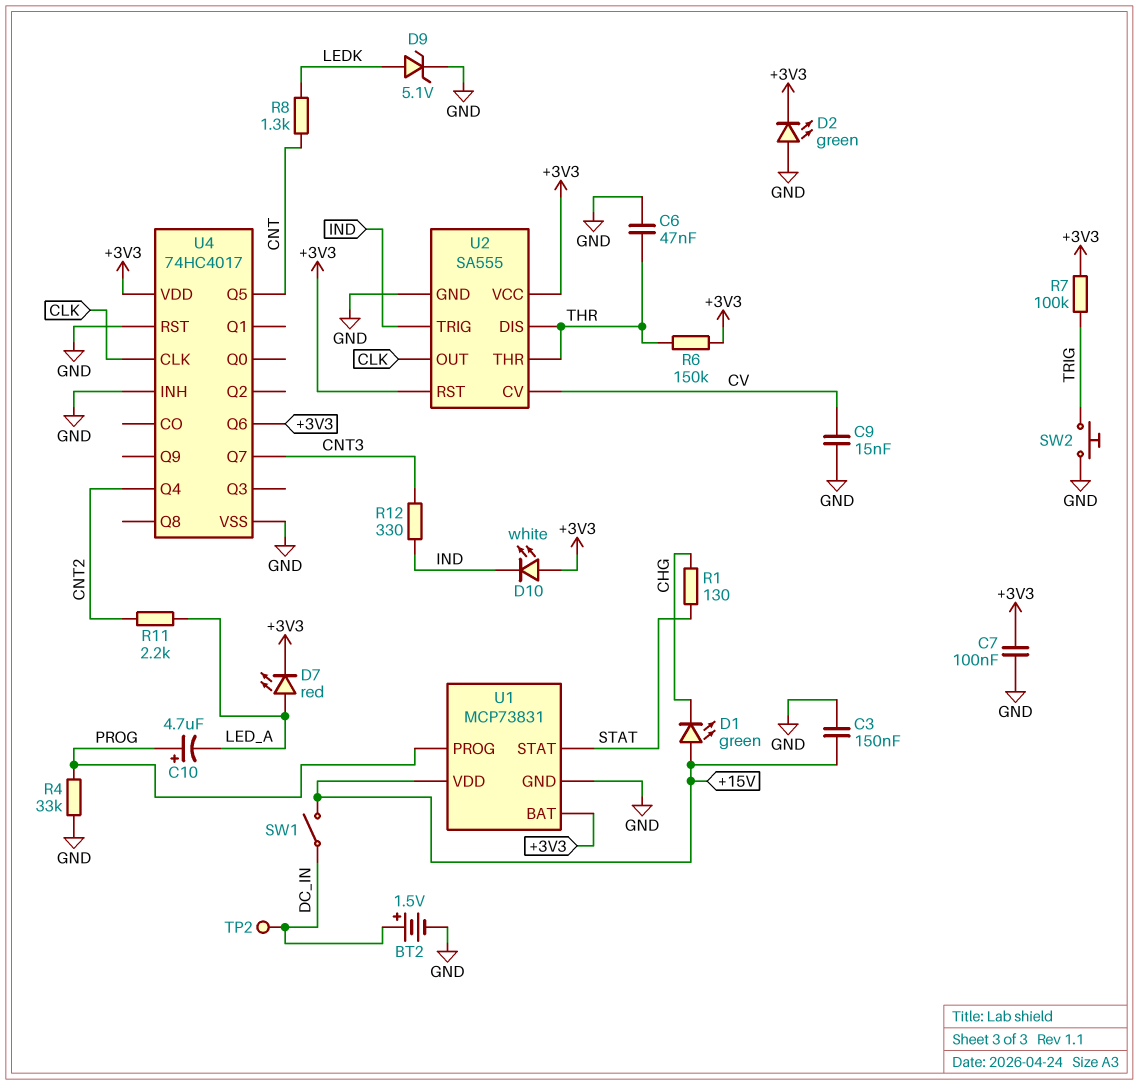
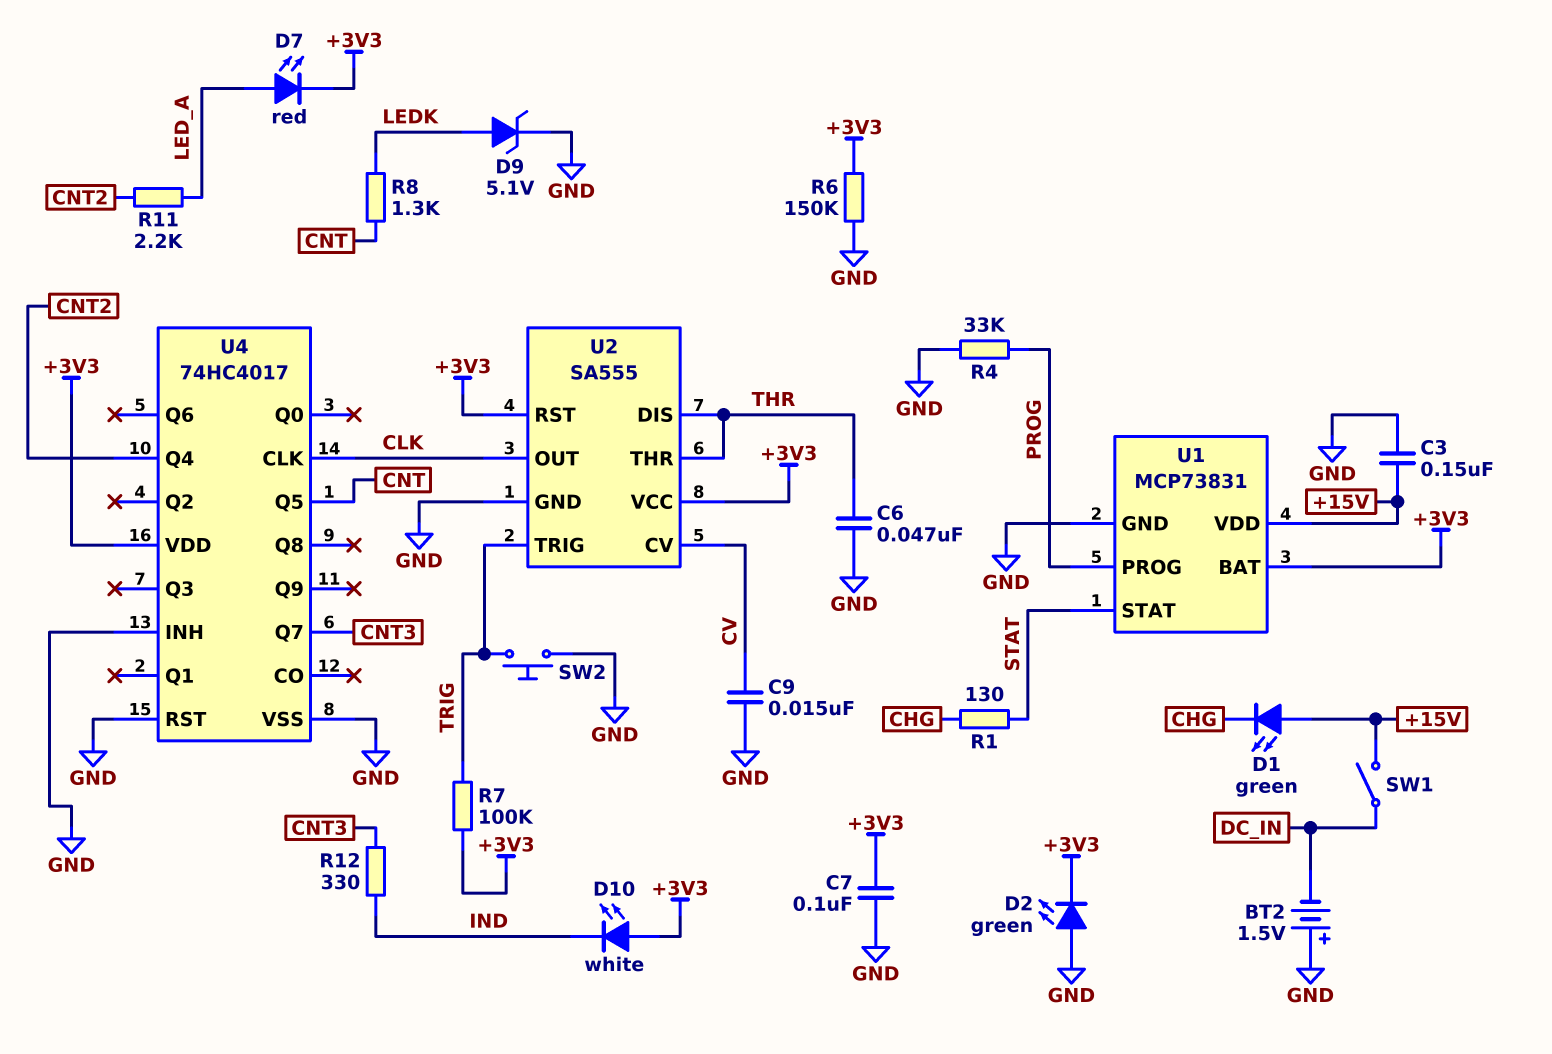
BT2: 1.5V (plus DC_IN, minus GND) -> 1.5V (plus GND, minus DC_IN)
C10: 4.7uF (plus PROG, minus LED_A) -> none
R6: 150k (+3V3, THR) -> 150k (+3V3, GND)
TP2: test point (DC_IN) -> none
U2 pin TRIG: IND -> TRIG
U4 pin Q6: +3V3 -> none

